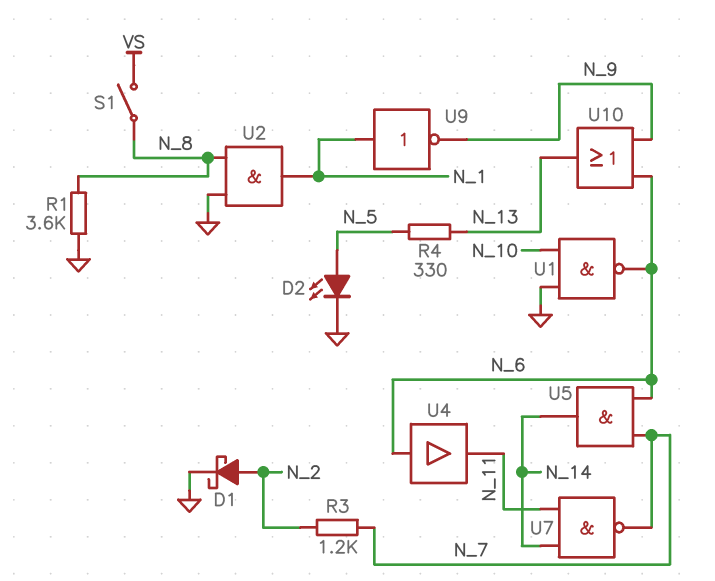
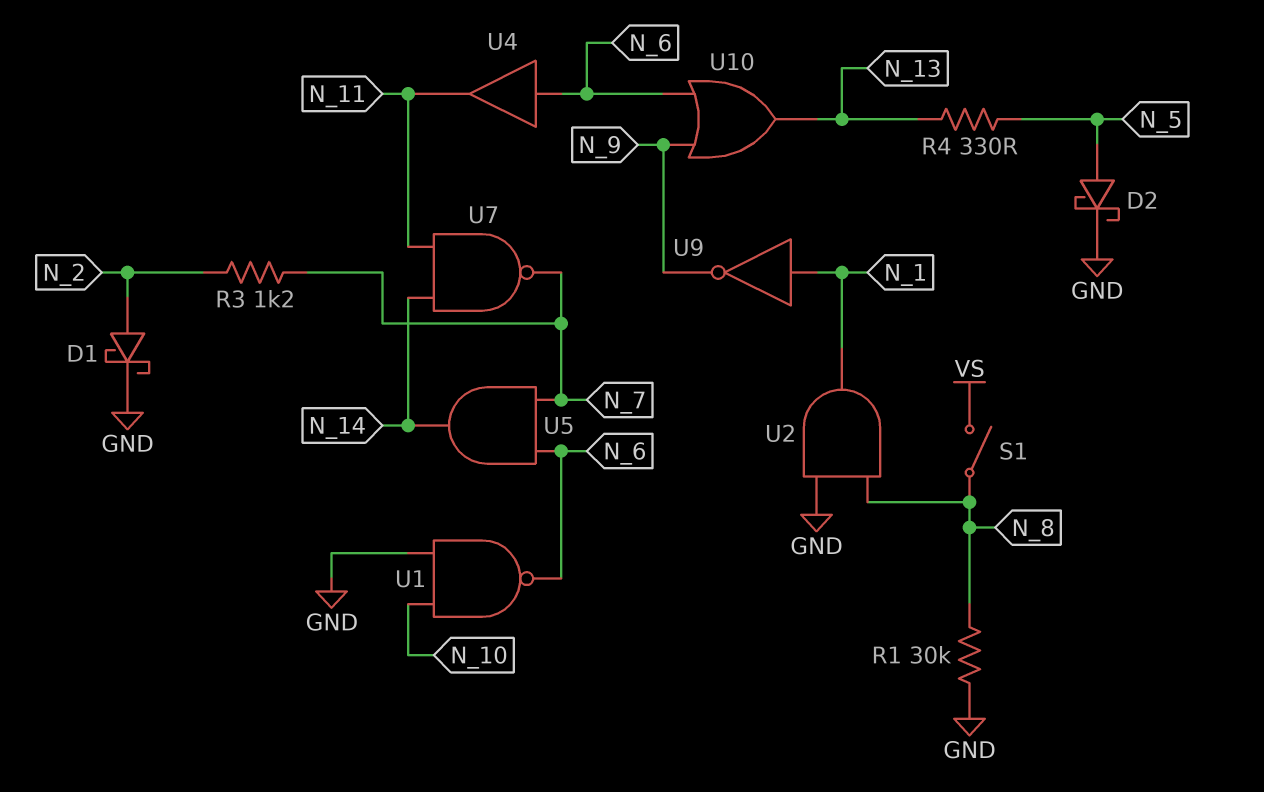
D2: LED (A N_5, K GND) -> schottky (A N_5, K GND)
R1: 3.6k (GND, N_8) -> 30k (GND, N_8)

